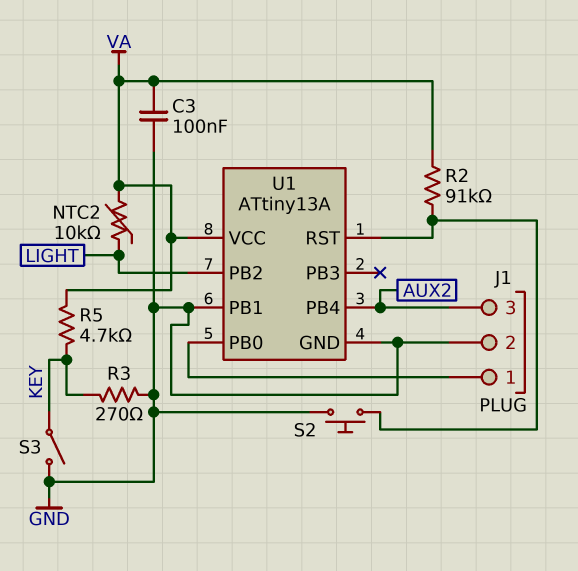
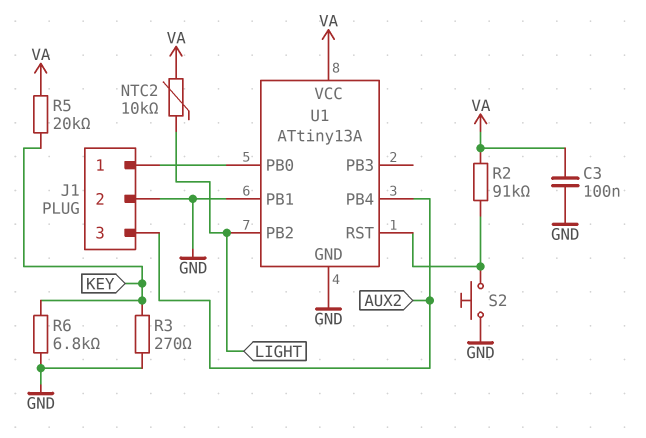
R5: 4.7k (KEY, VA) -> 20k (KEY, VA)
R6: none -> 6.8k (GND, KEY)
S3: switch (GND, KEY) -> none

